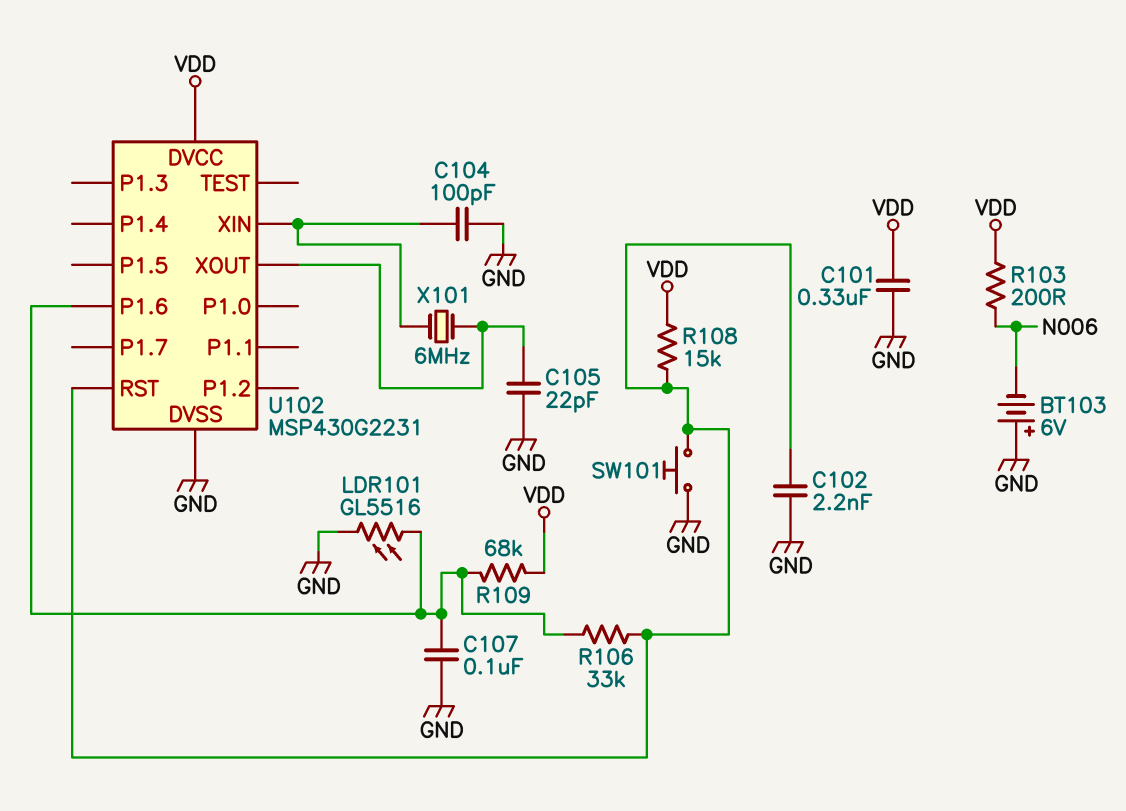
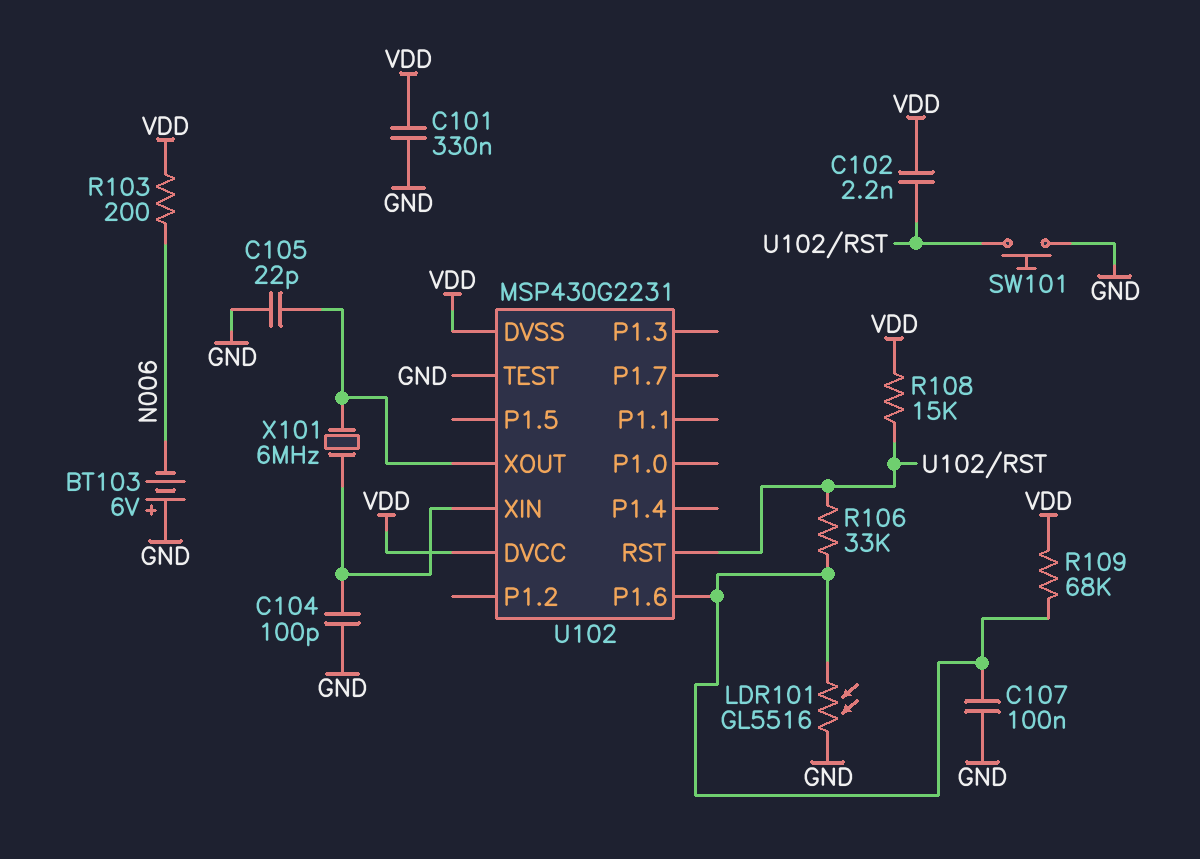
C102: 2.2nF (GND, U102/RST) -> 2.2nF (U102/RST, VDD)
U102 pin DVSS: GND -> VDD
U102 pin TEST: none -> GND

